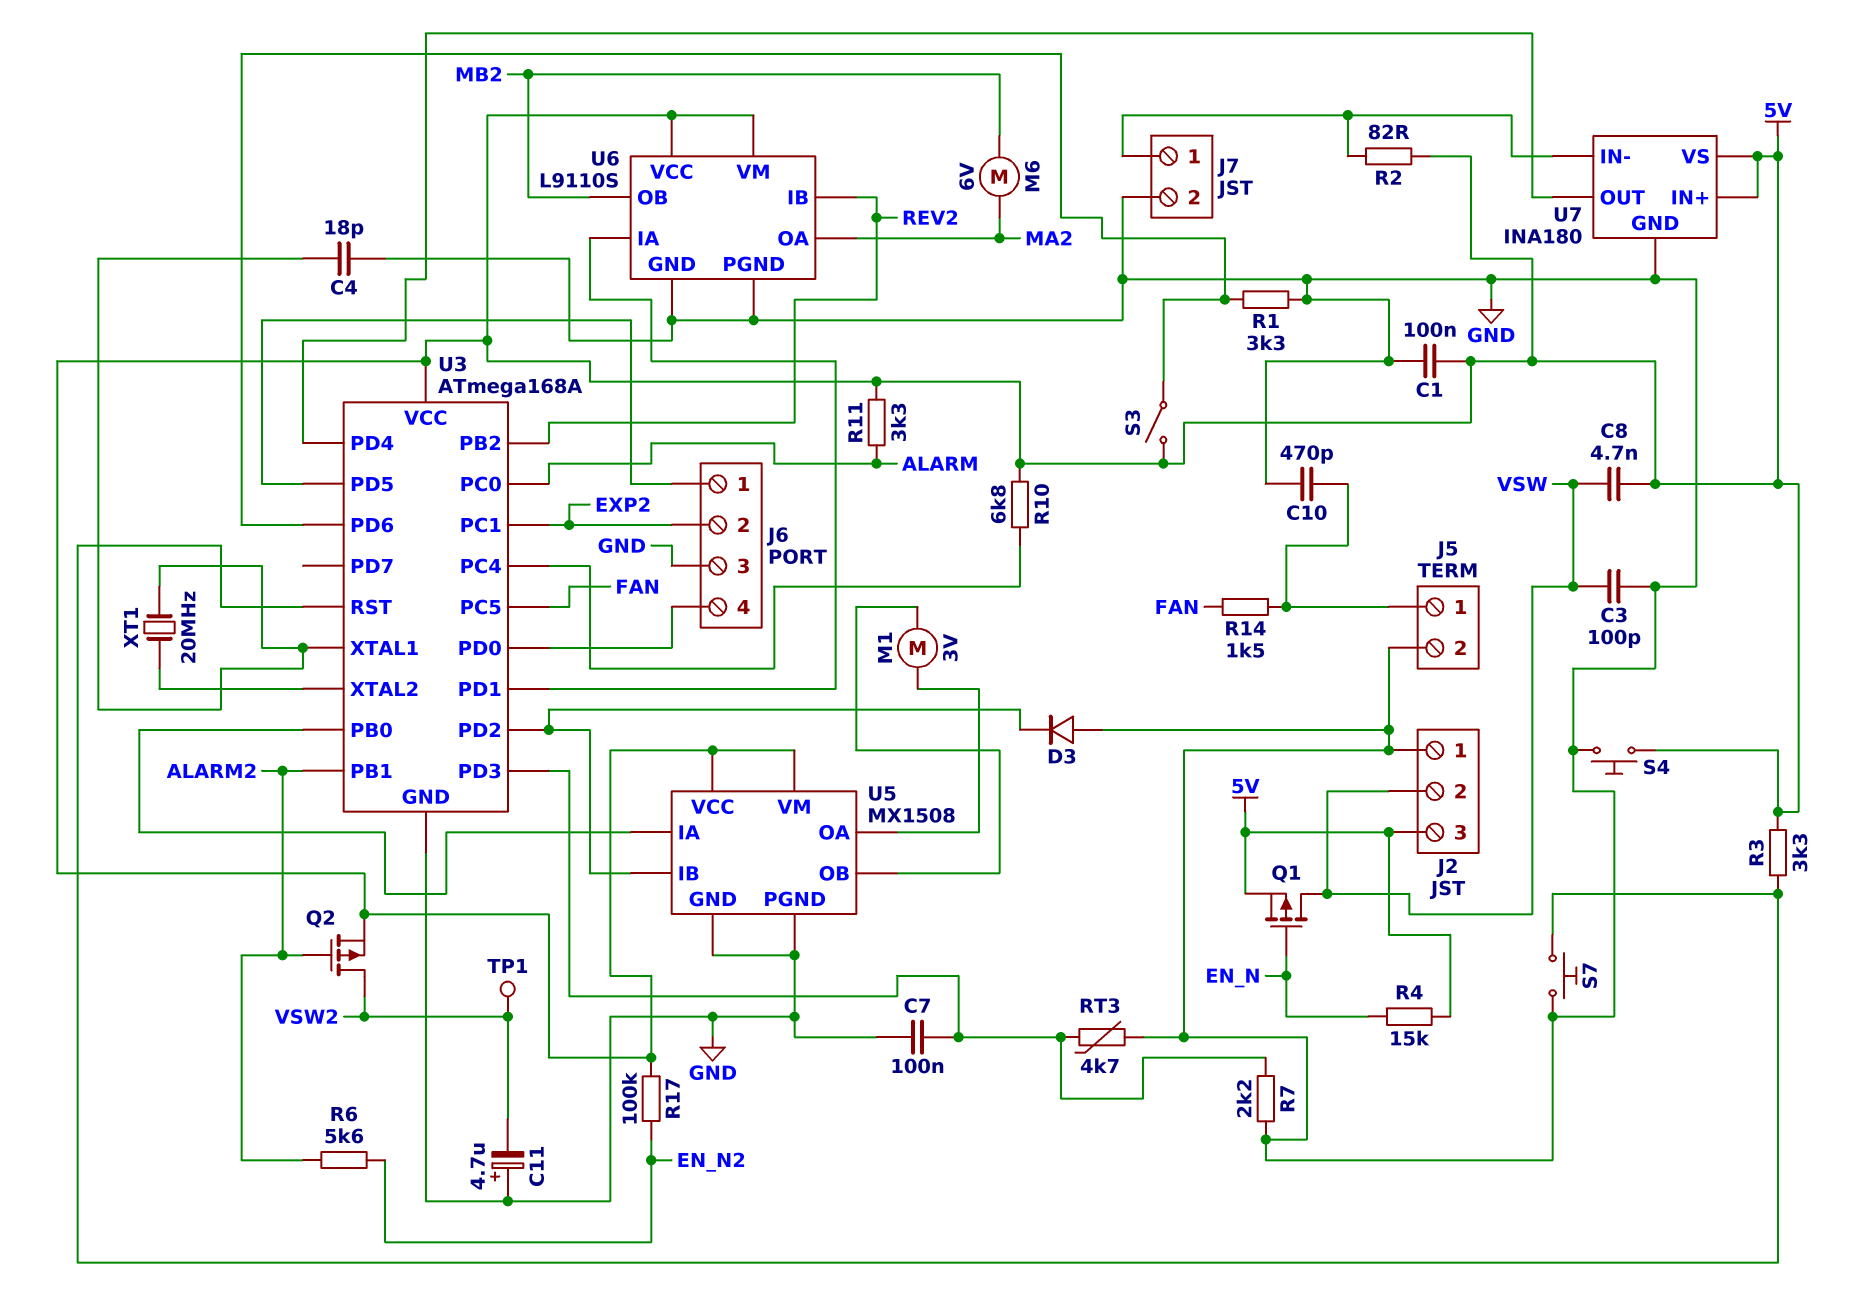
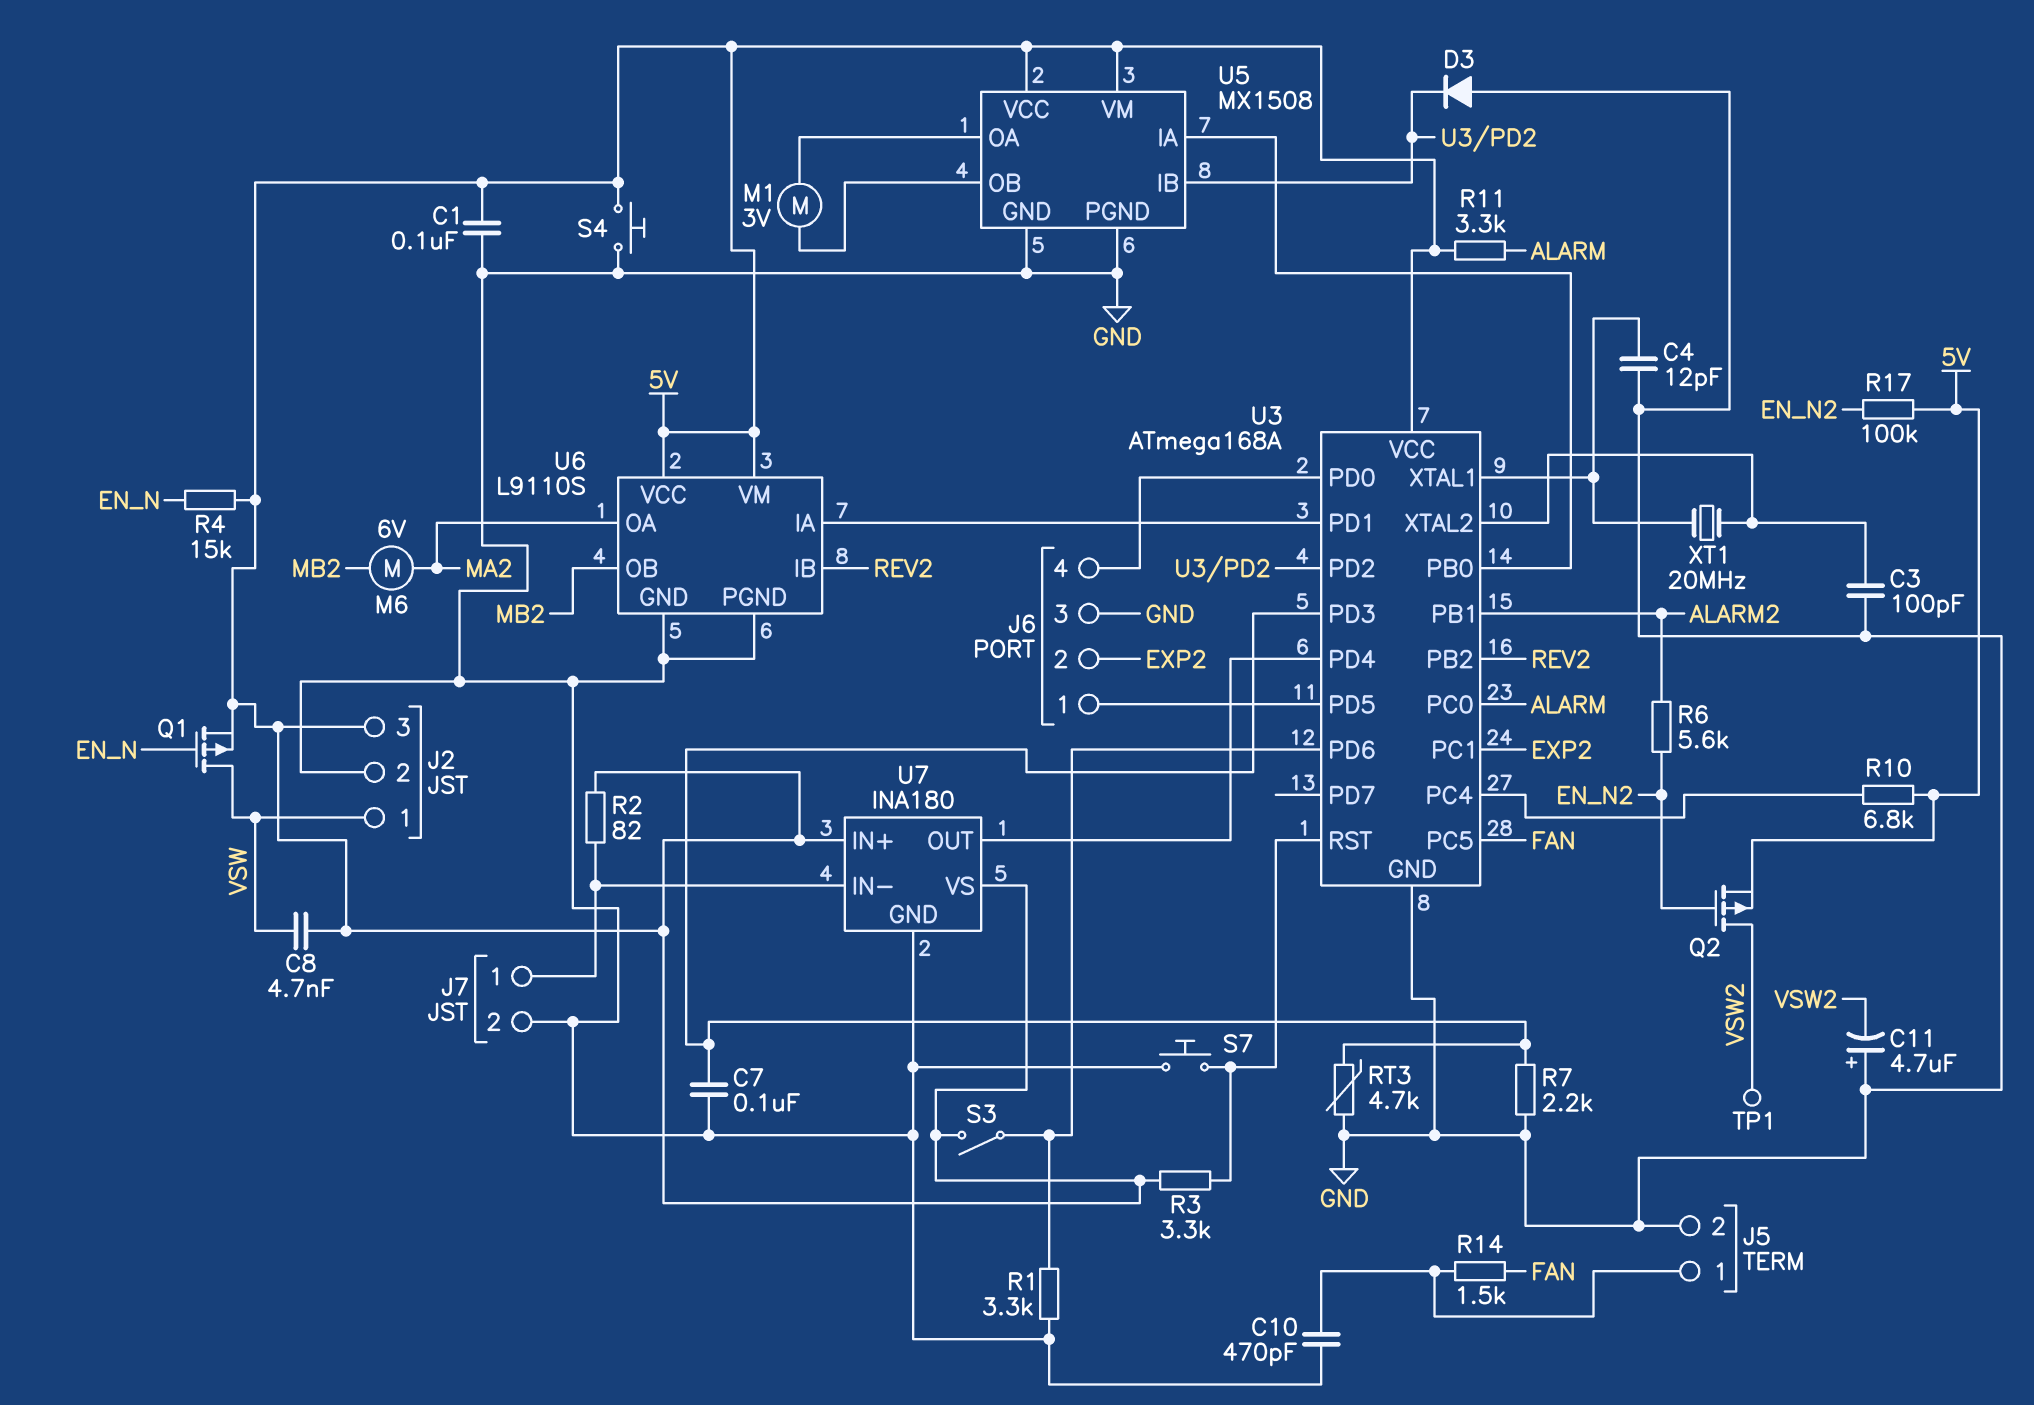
C3: 100pF (GND, VSW) -> 100pF (GND, U3/XTAL2)
C4: 18pF (GND, U3/XTAL1) -> 12pF (GND, U3/XTAL1)
J2 pin 1: GND -> VSW
J2 pin 2: VSW -> GND
Q2: PMOS (G ALARM2, D VSW2, S 5V) -> PMOS (G EN_N2, D VSW2, S 5V)

